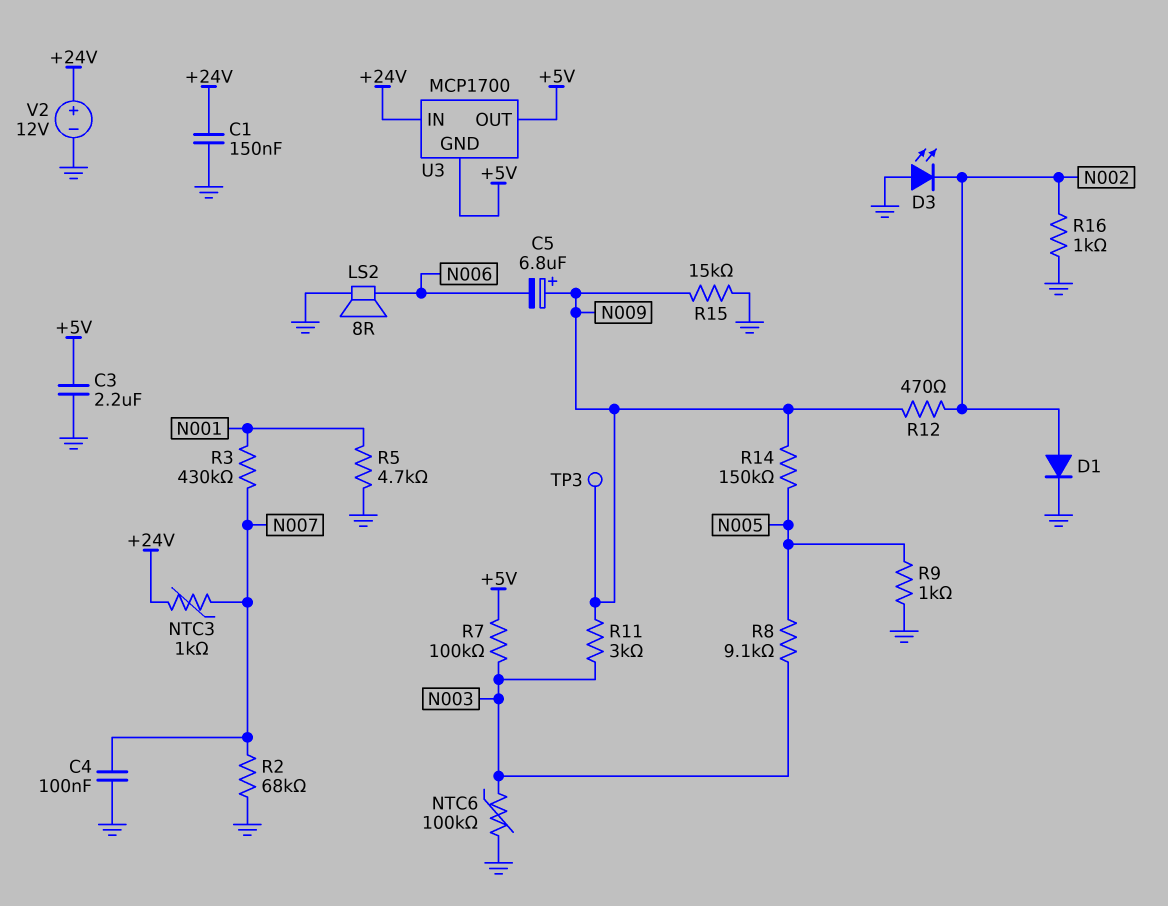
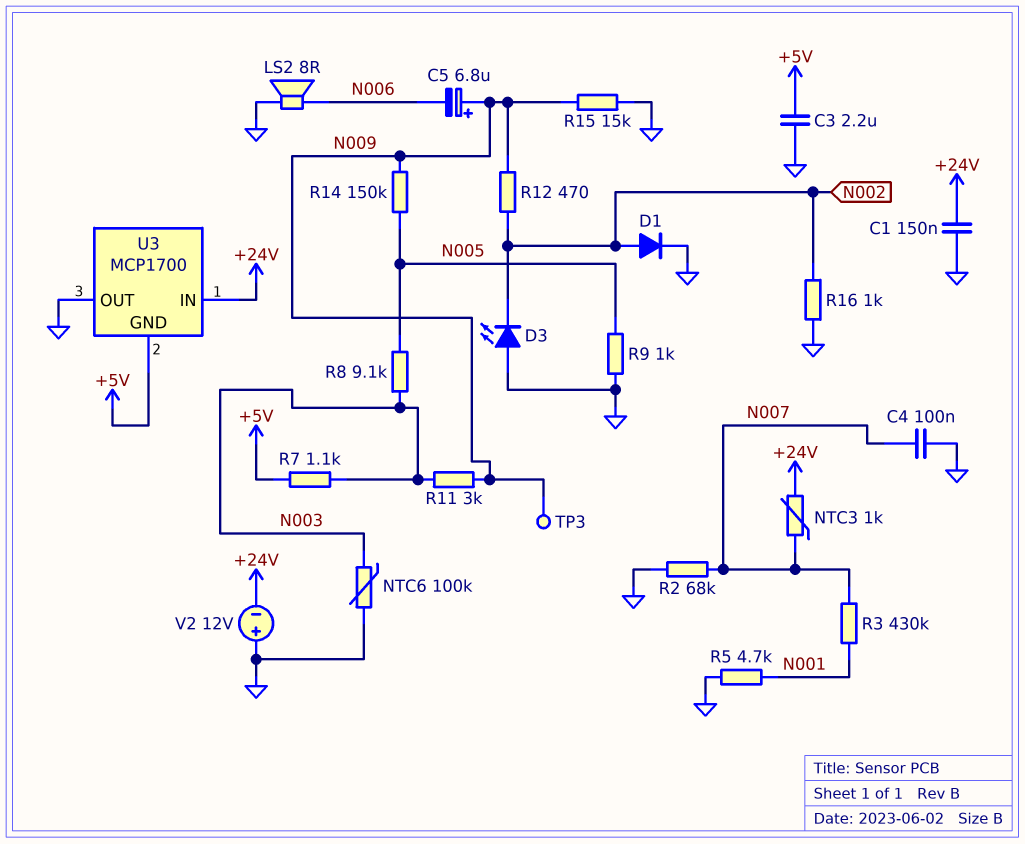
R7: 100k (+5V, N003) -> 1.1k (+5V, N003)
U3 pin OUT: +5V -> GND
V2: 12V (plus +24V, minus GND) -> 12V (plus GND, minus +24V)

